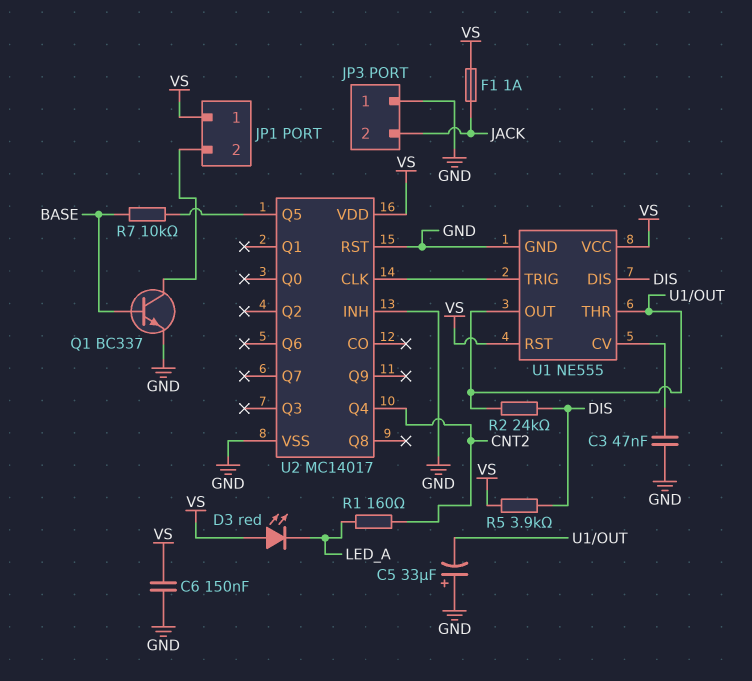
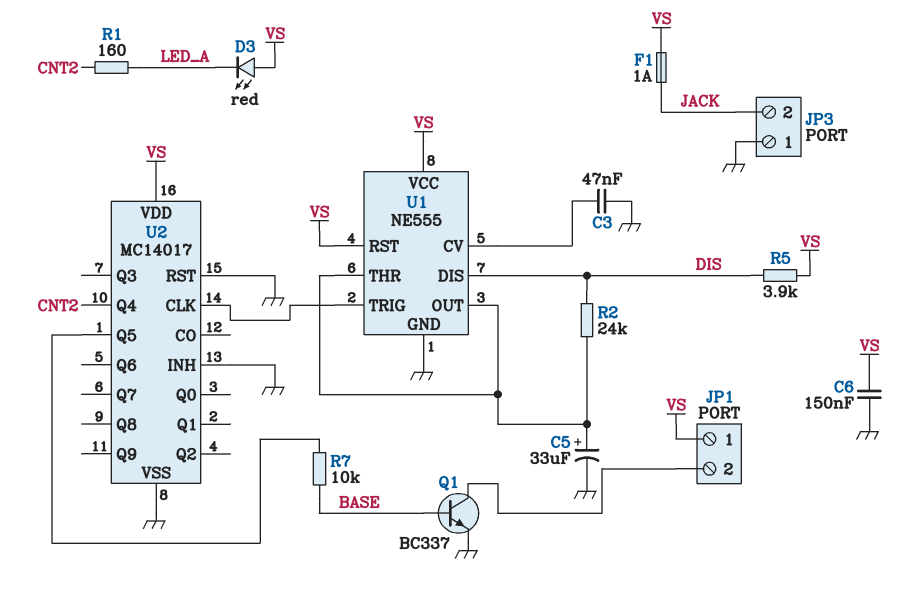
C5: 33uF (plus GND, minus U1/OUT) -> 33uF (plus U1/OUT, minus GND)

